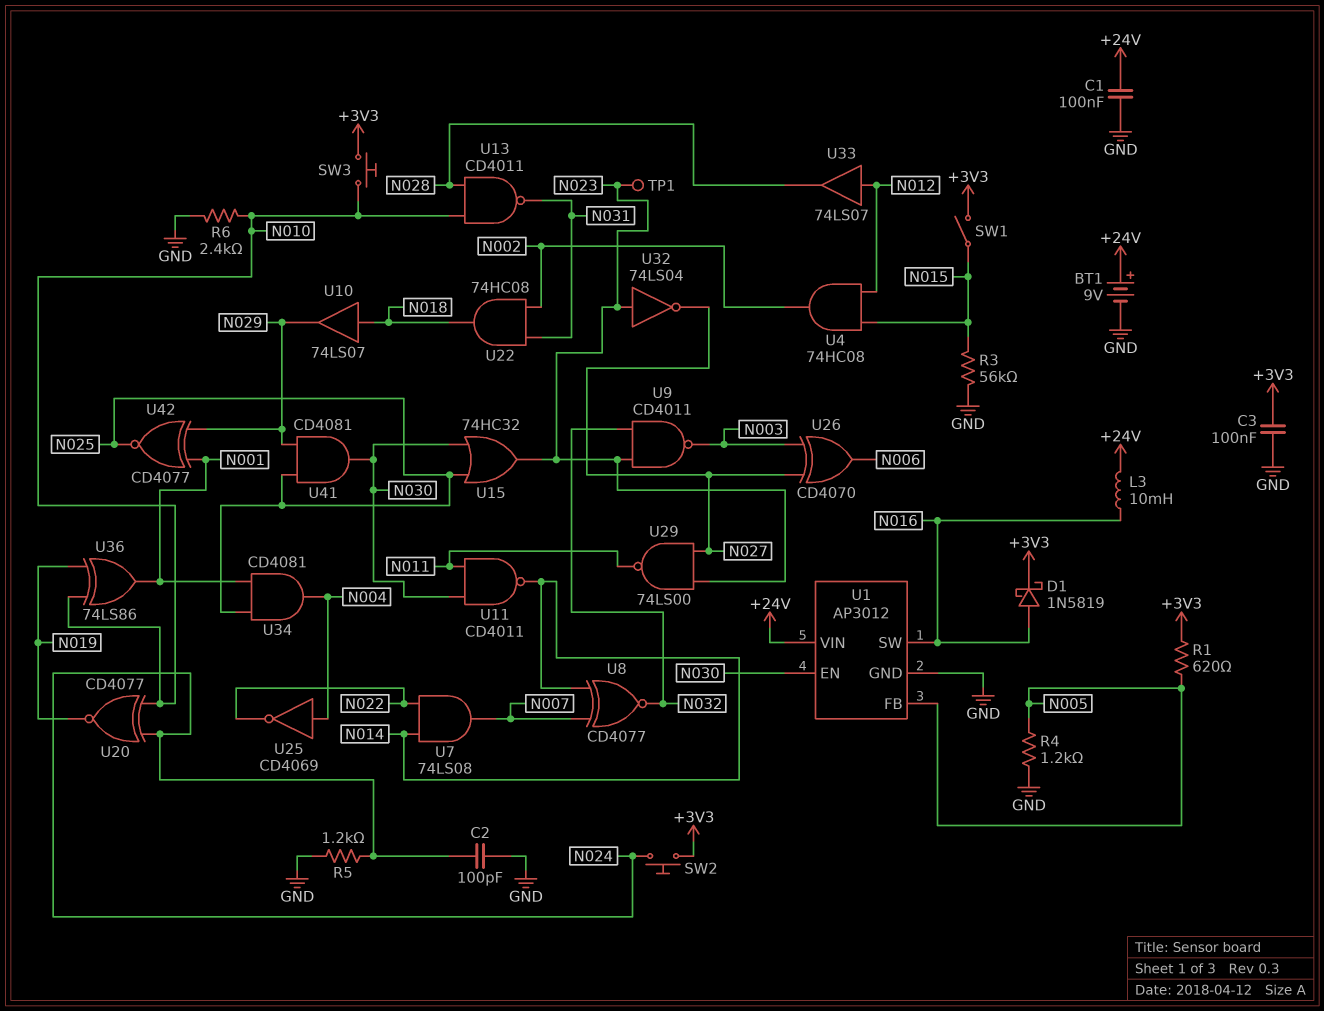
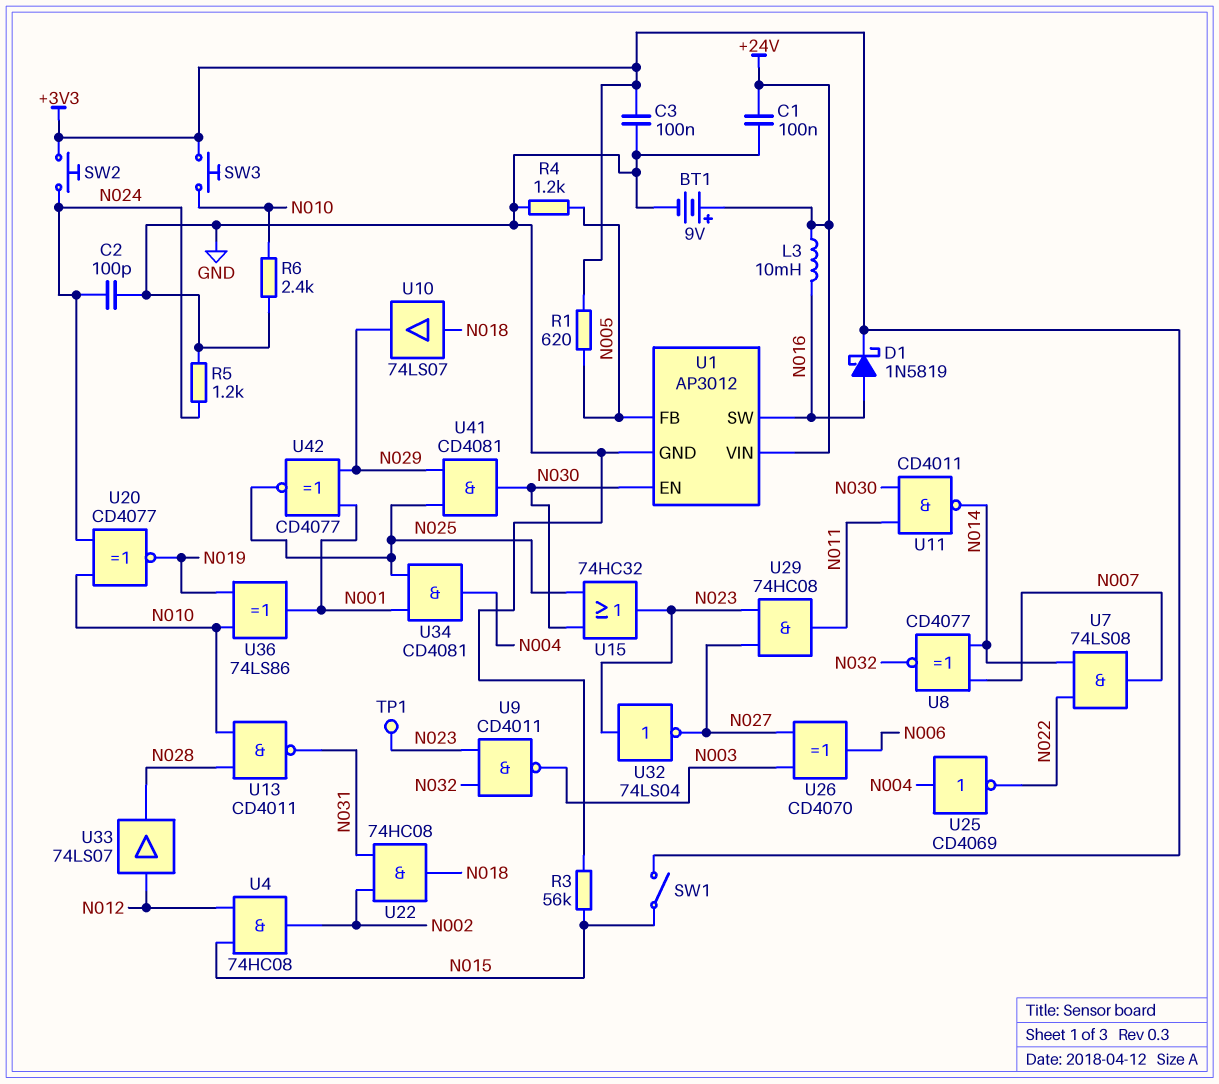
U29: NAND 74LS00 (in N023, in N027, out N011) -> AND 74HC08 (in N023, in N027, out N011)

